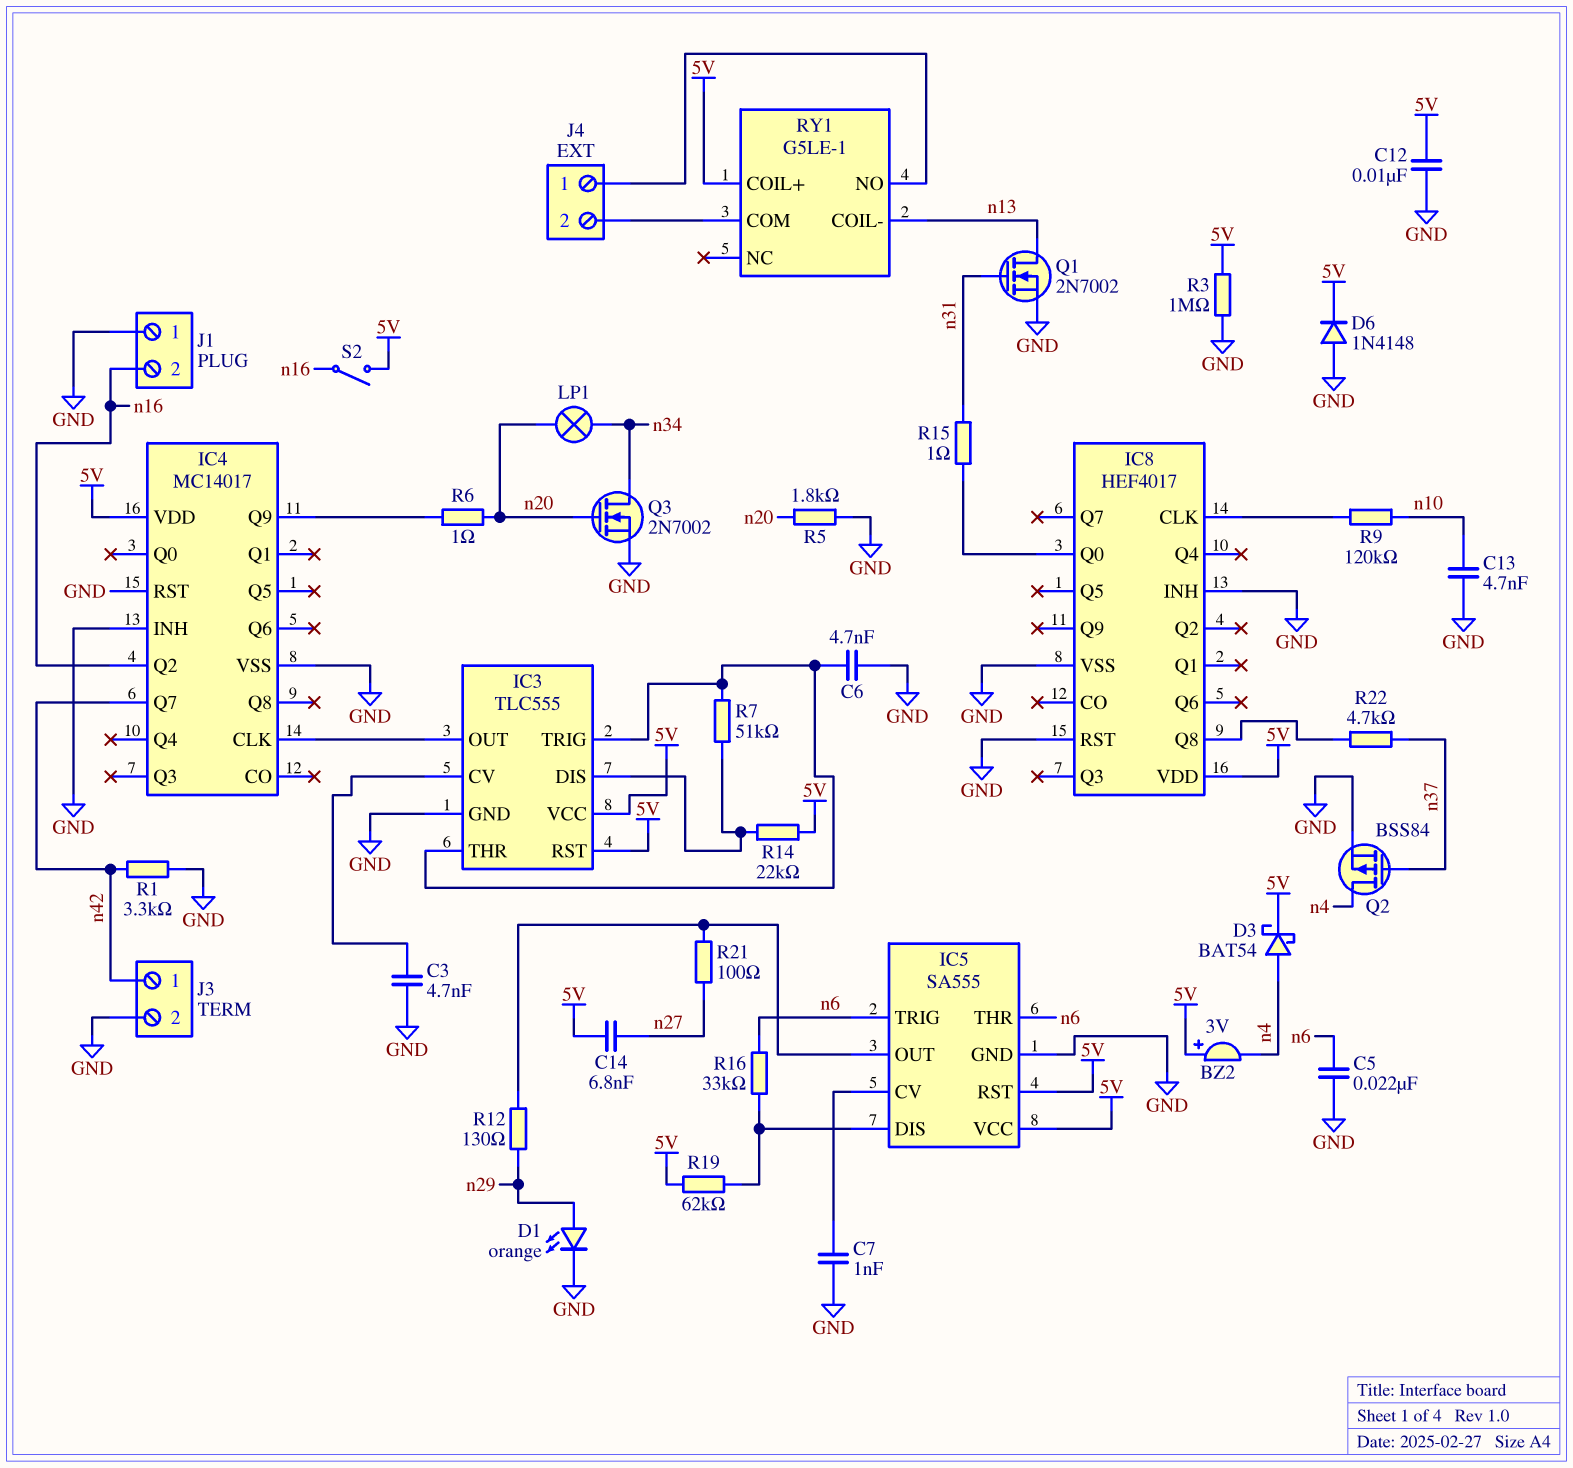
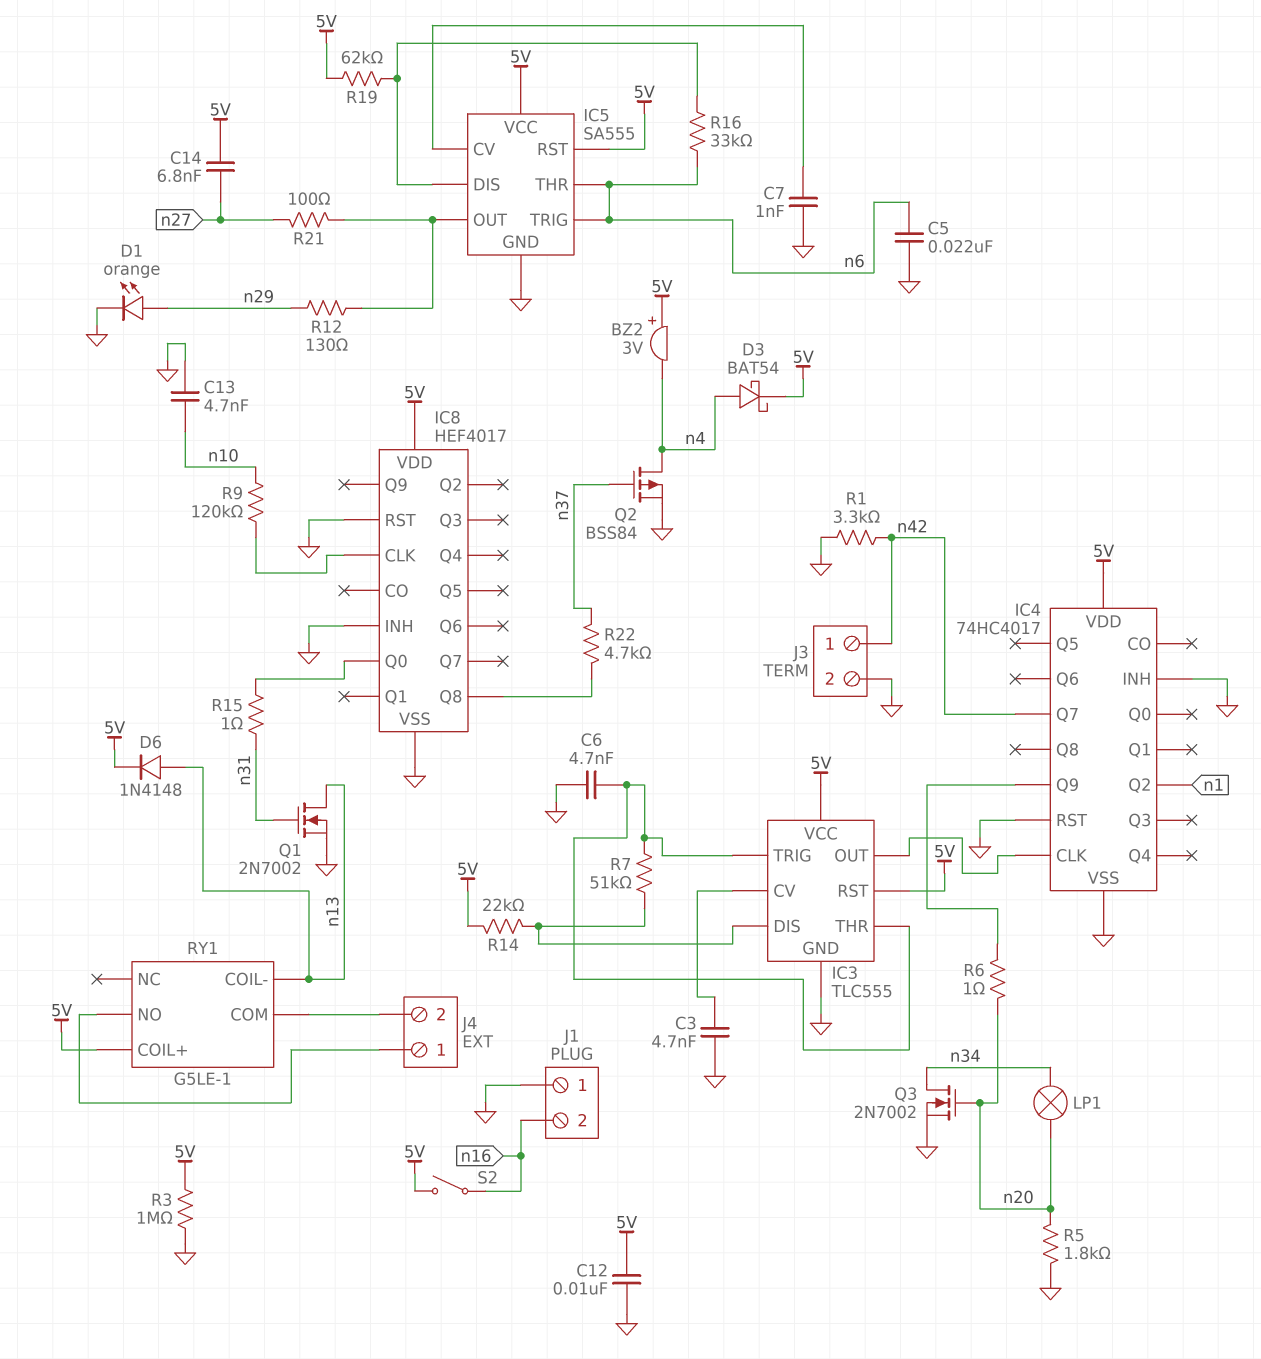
D6: diode 1N4148 (A GND, K 5V) -> diode 1N4148 (A n13, K 5V)
IC4: MC14017 -> 74HC4017
IC4 pin Q2: n16 -> n1

